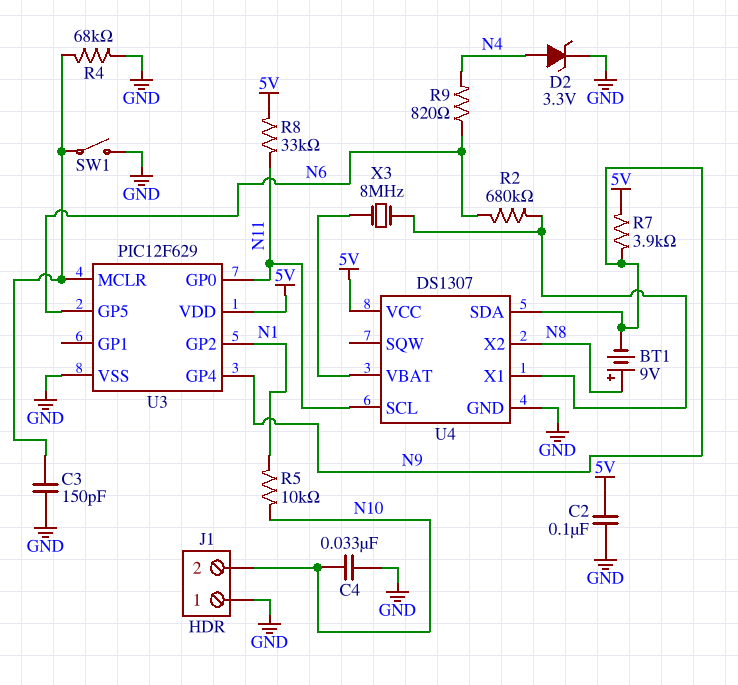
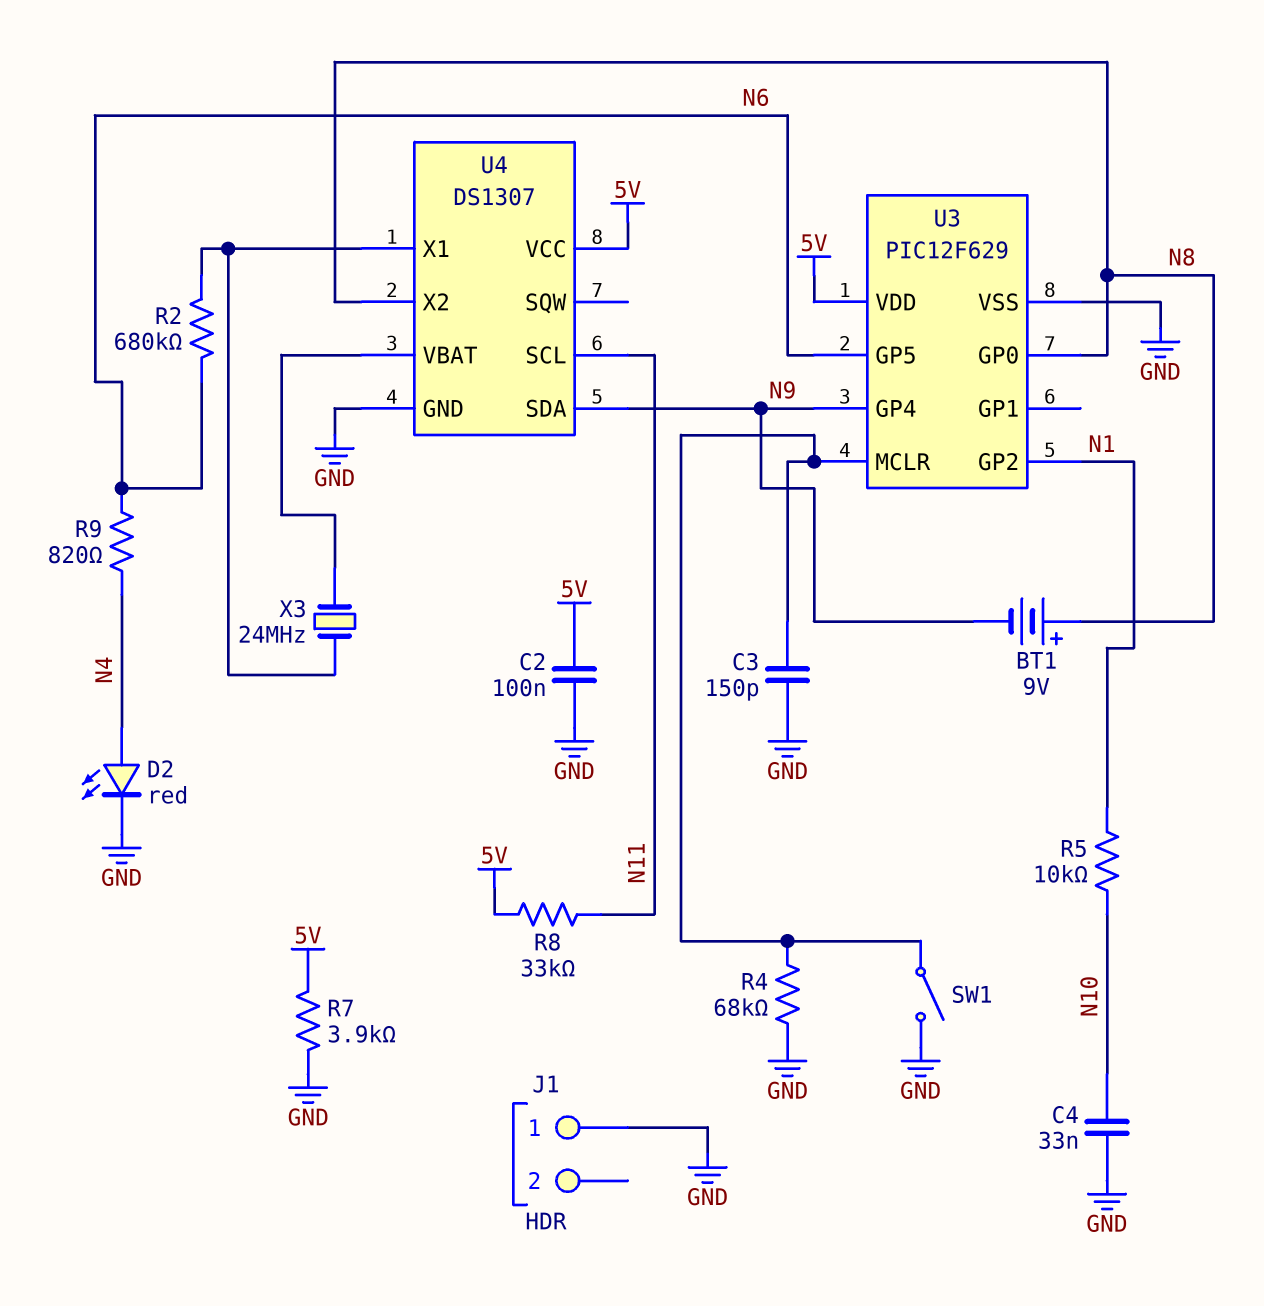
D2: zener 3.3V (A N4, K GND) -> LED red (A N4, K GND)
J1 pin 2: N10 -> none
R7: 3.9k (5V, N9) -> 3.9k (5V, GND)
U3 pin GP0: N11 -> N8
X3: 8MHz (U4/VBAT, U4/X1) -> 24MHz (U4/VBAT, U4/X1)

